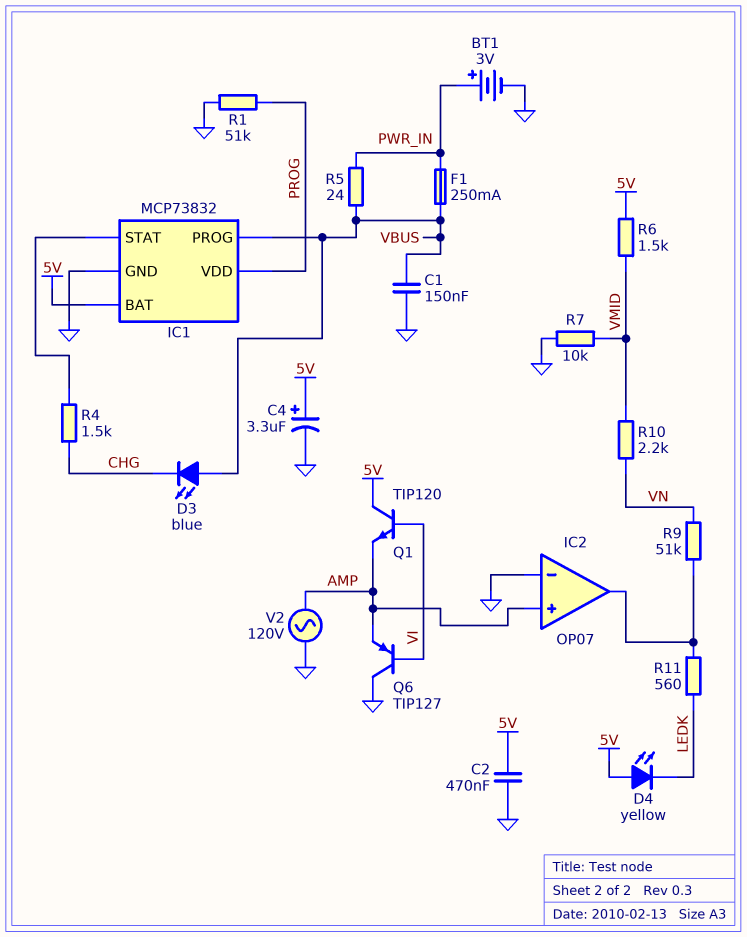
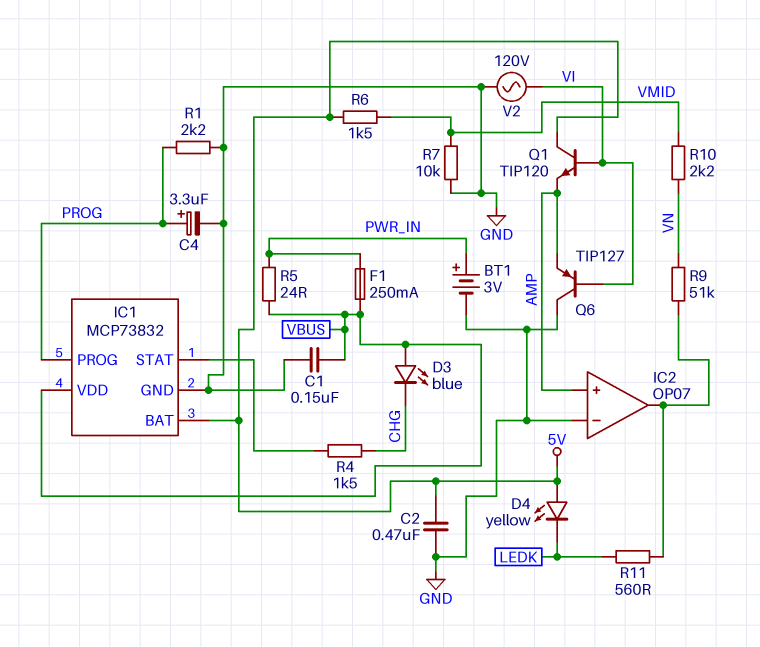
C4: 3.3uF (plus 5V, minus GND) -> 3.3uF (plus PROG, minus GND)
IC1 pin PROG: VBUS -> PROG
IC1 pin VDD: PROG -> VBUS
R1: 51k (GND, PROG) -> 2.2k (GND, PROG)
V2: AC 120V (AMP, GND) -> AC 120V (GND, VI)

